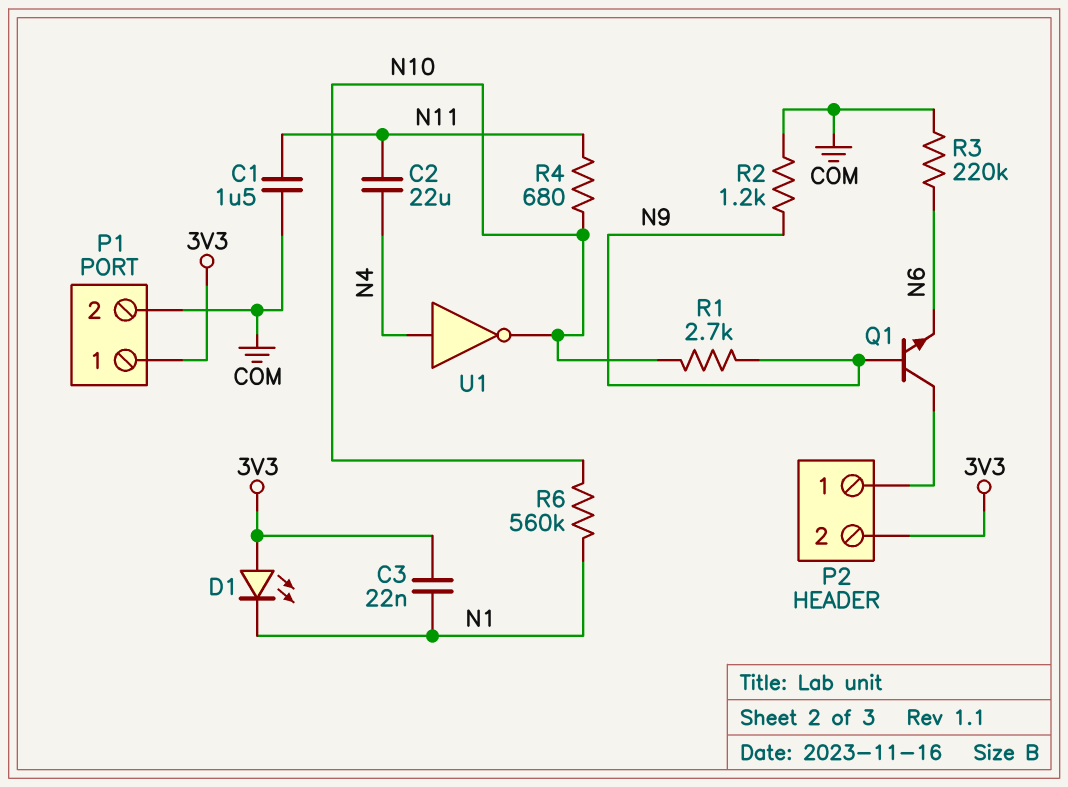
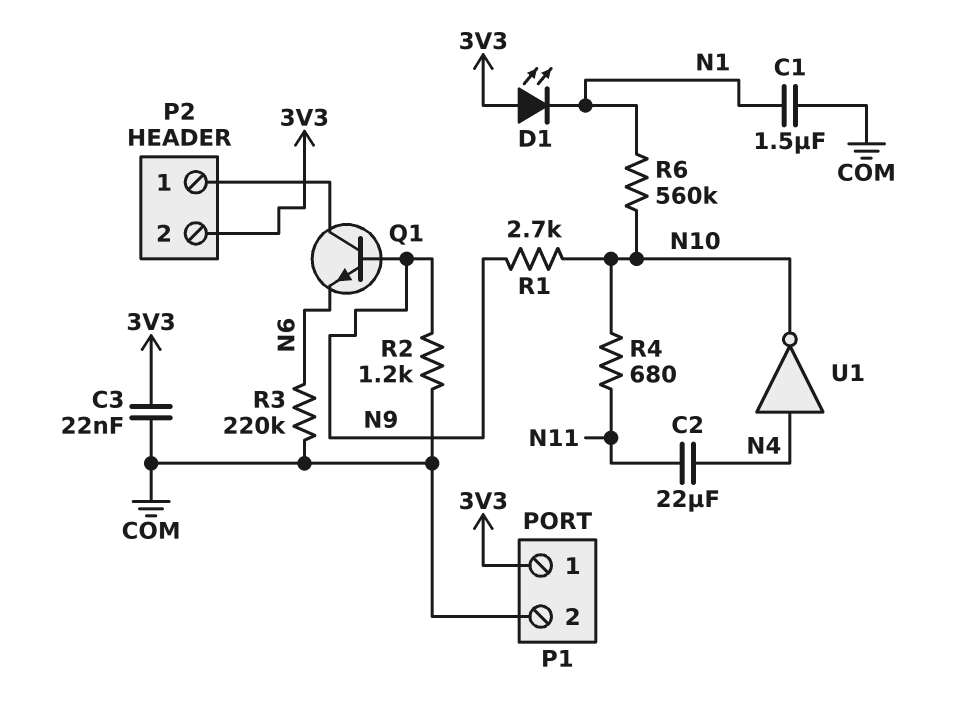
C1: 1.5uF (COM, N11) -> 1.5uF (COM, N1)
C3: 22nF (3V3, N1) -> 22nF (3V3, COM)

